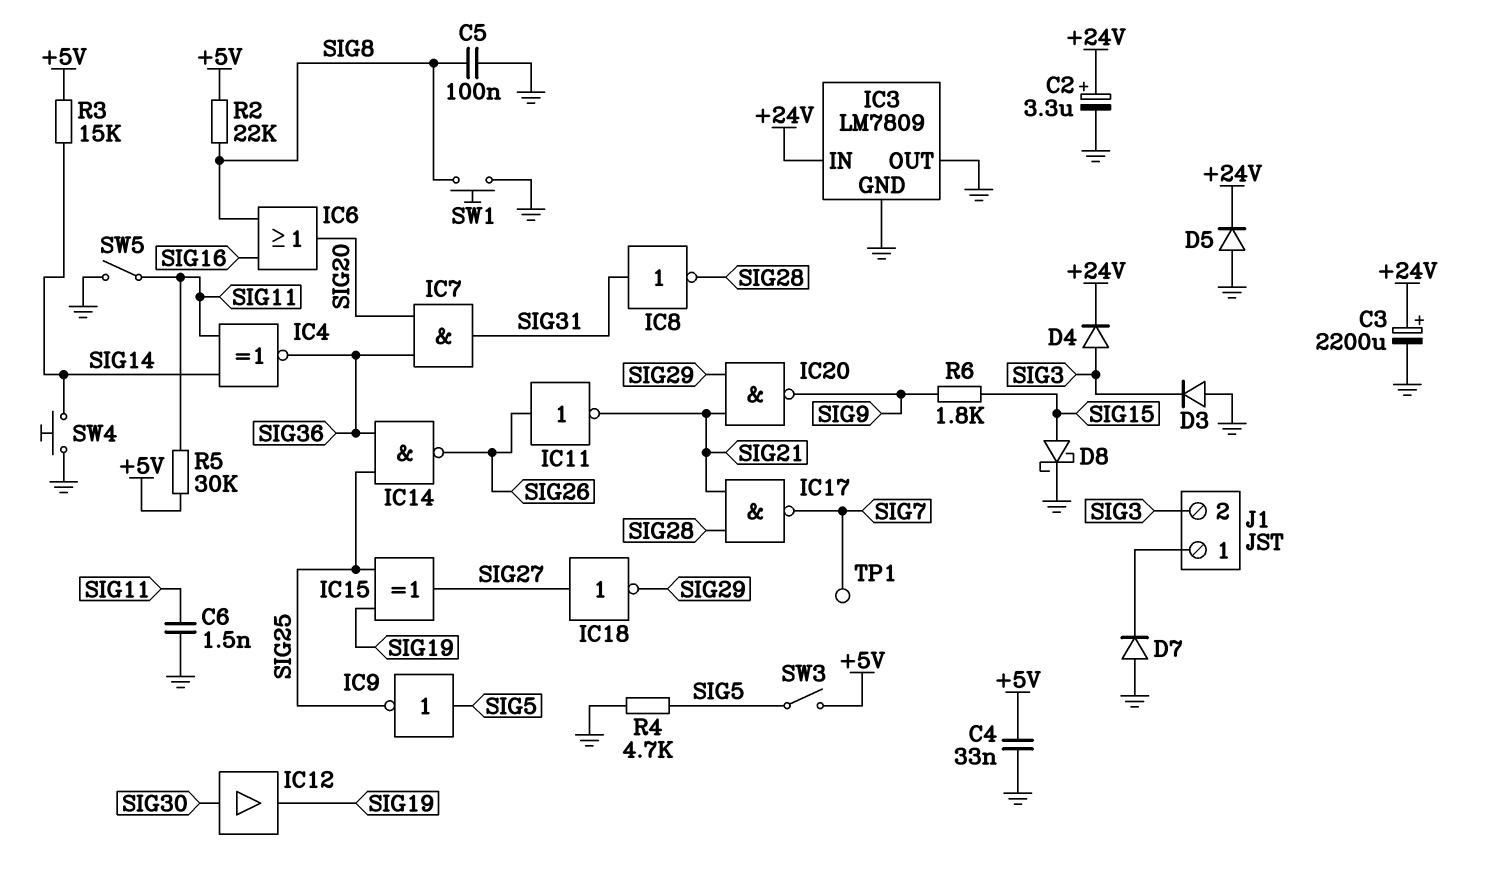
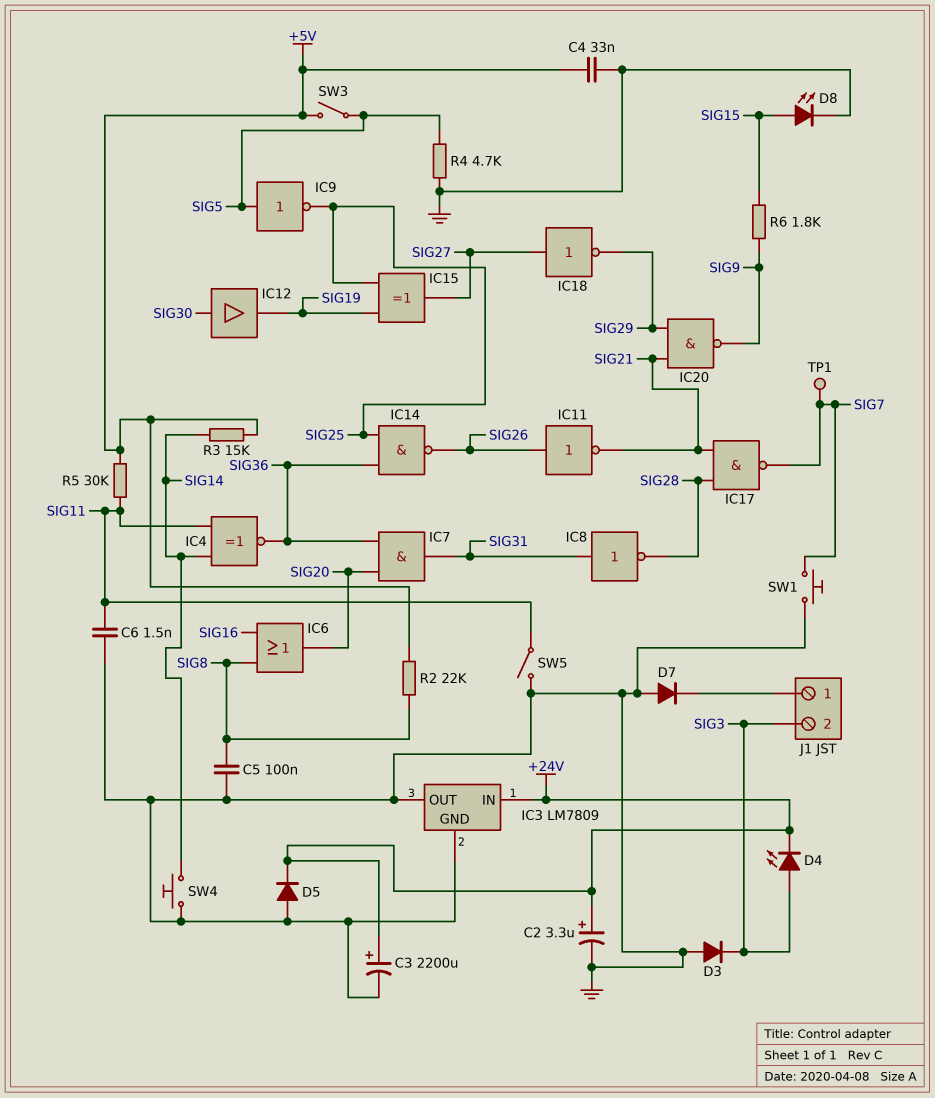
D4: diode (A SIG3, K +24V) -> LED (A SIG3, K +24V)
D8: schottky (A SIG15, K GND) -> LED (A SIG15, K GND)
SW1: button (GND, SIG8) -> button (GND, SIG7)

